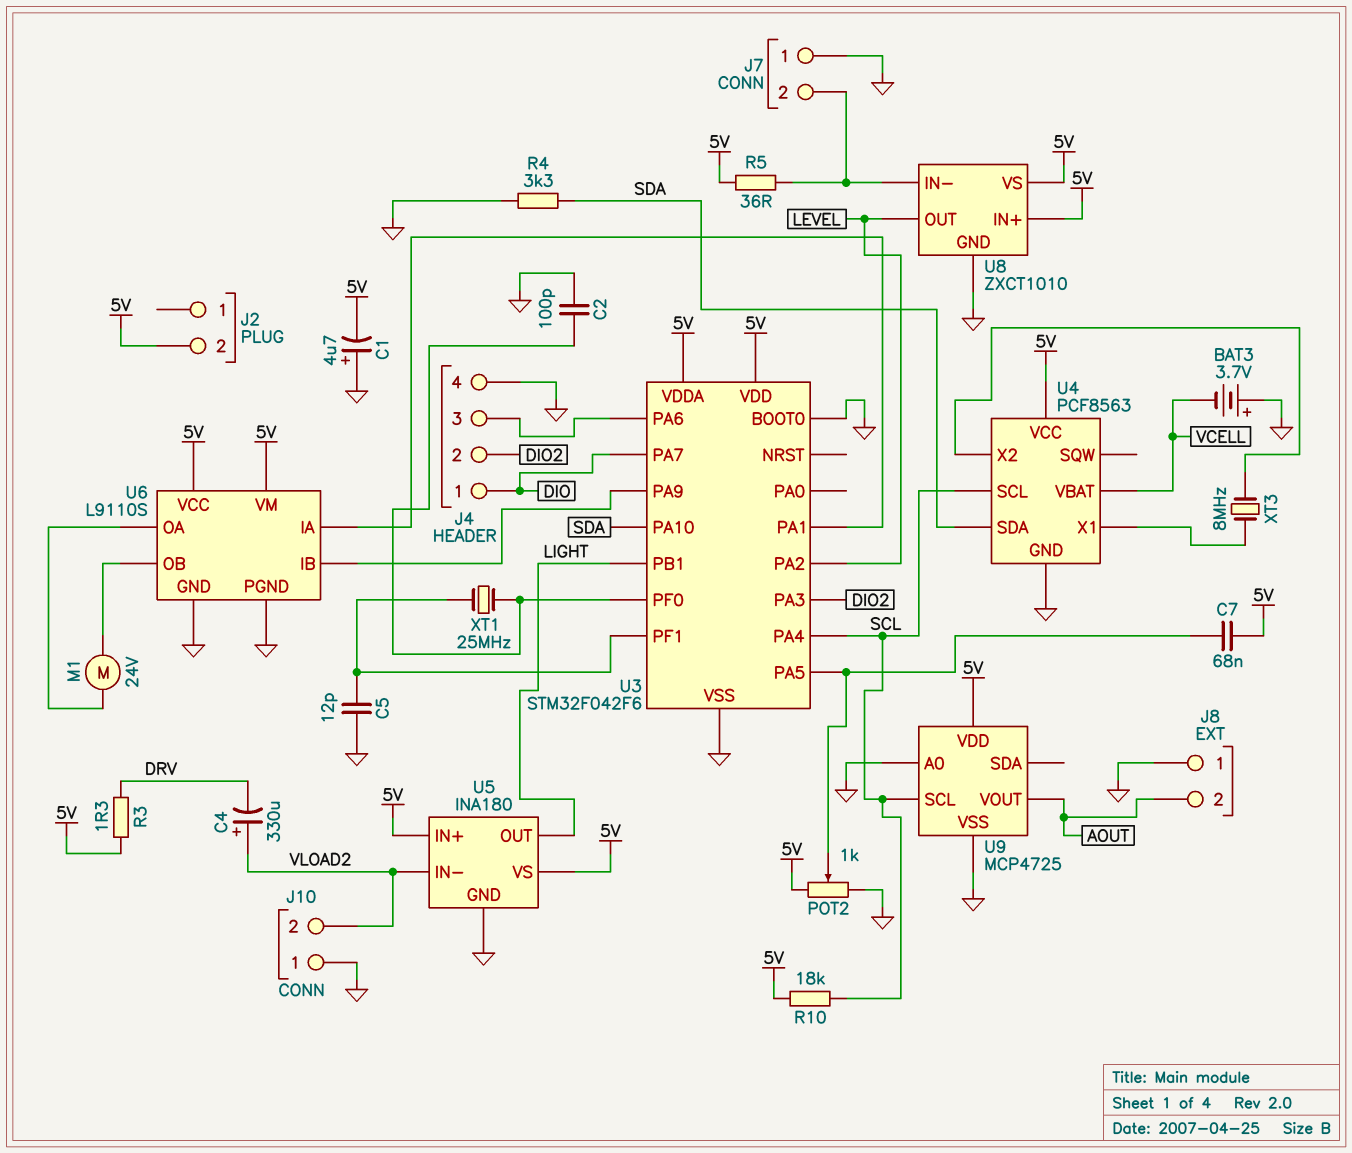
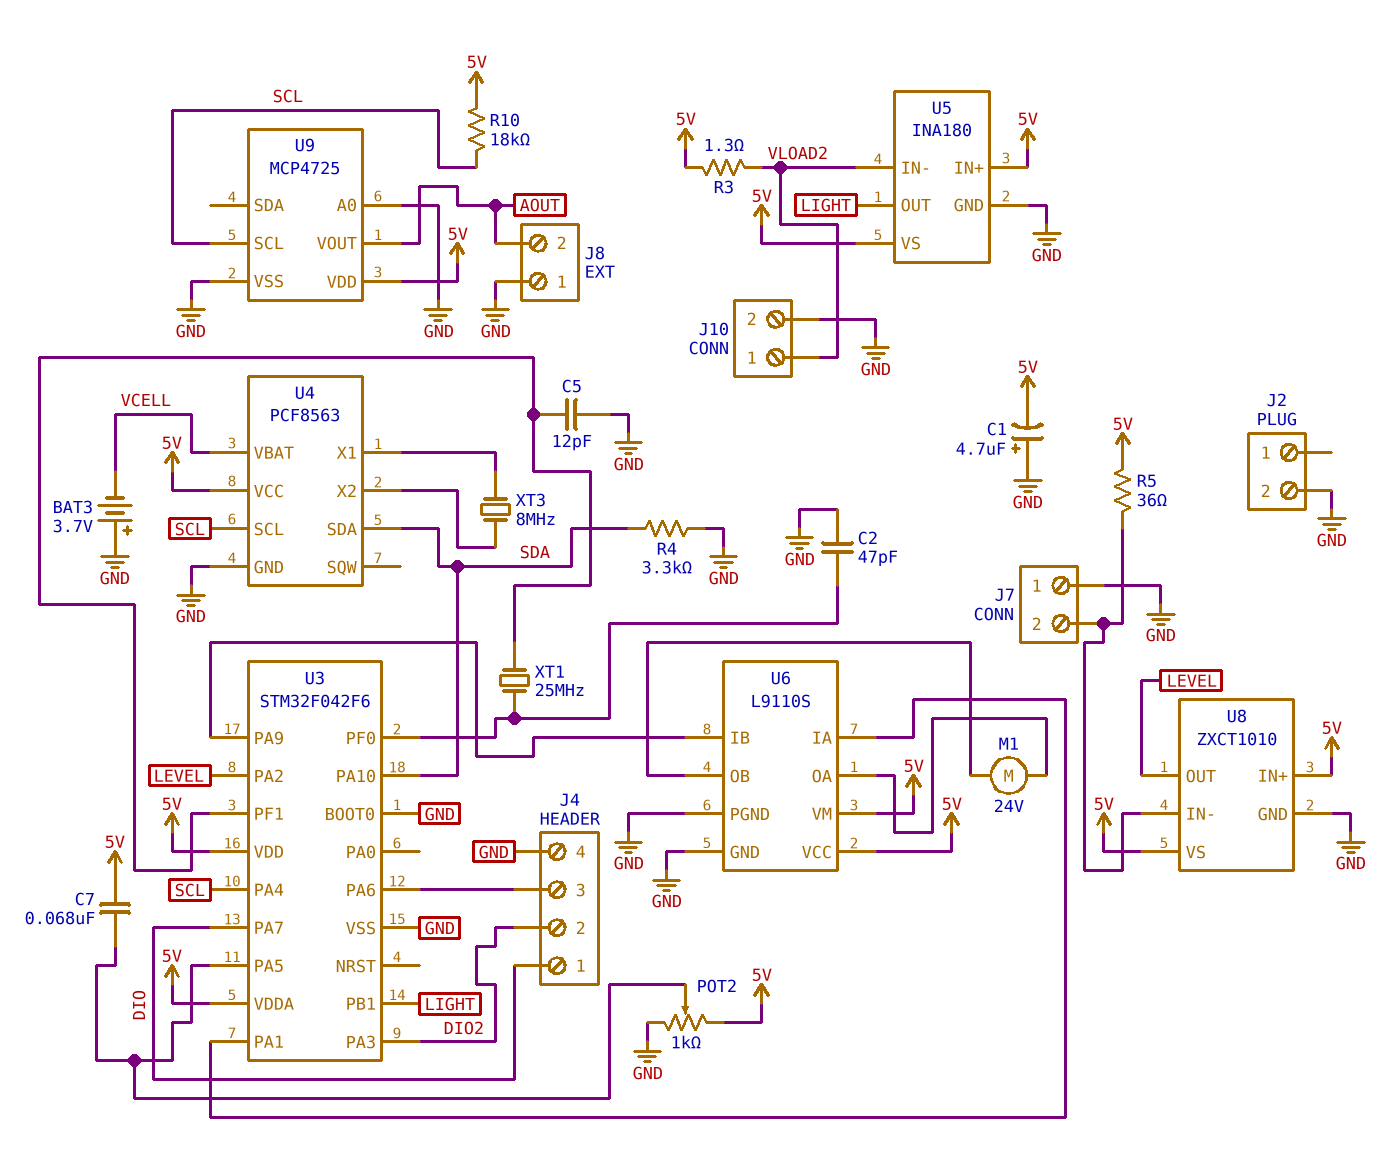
C2: 100pF (GND, U3/PF0) -> 47pF (GND, U3/PF0)
C4: 330uF (plus VLOAD2, minus DRV) -> none
J2 pin 2: 5V -> GND
J10 pin 1: GND -> VLOAD2
J10 pin 2: VLOAD2 -> GND
R3: 1.3 (5V, DRV) -> 1.3 (5V, VLOAD2)

